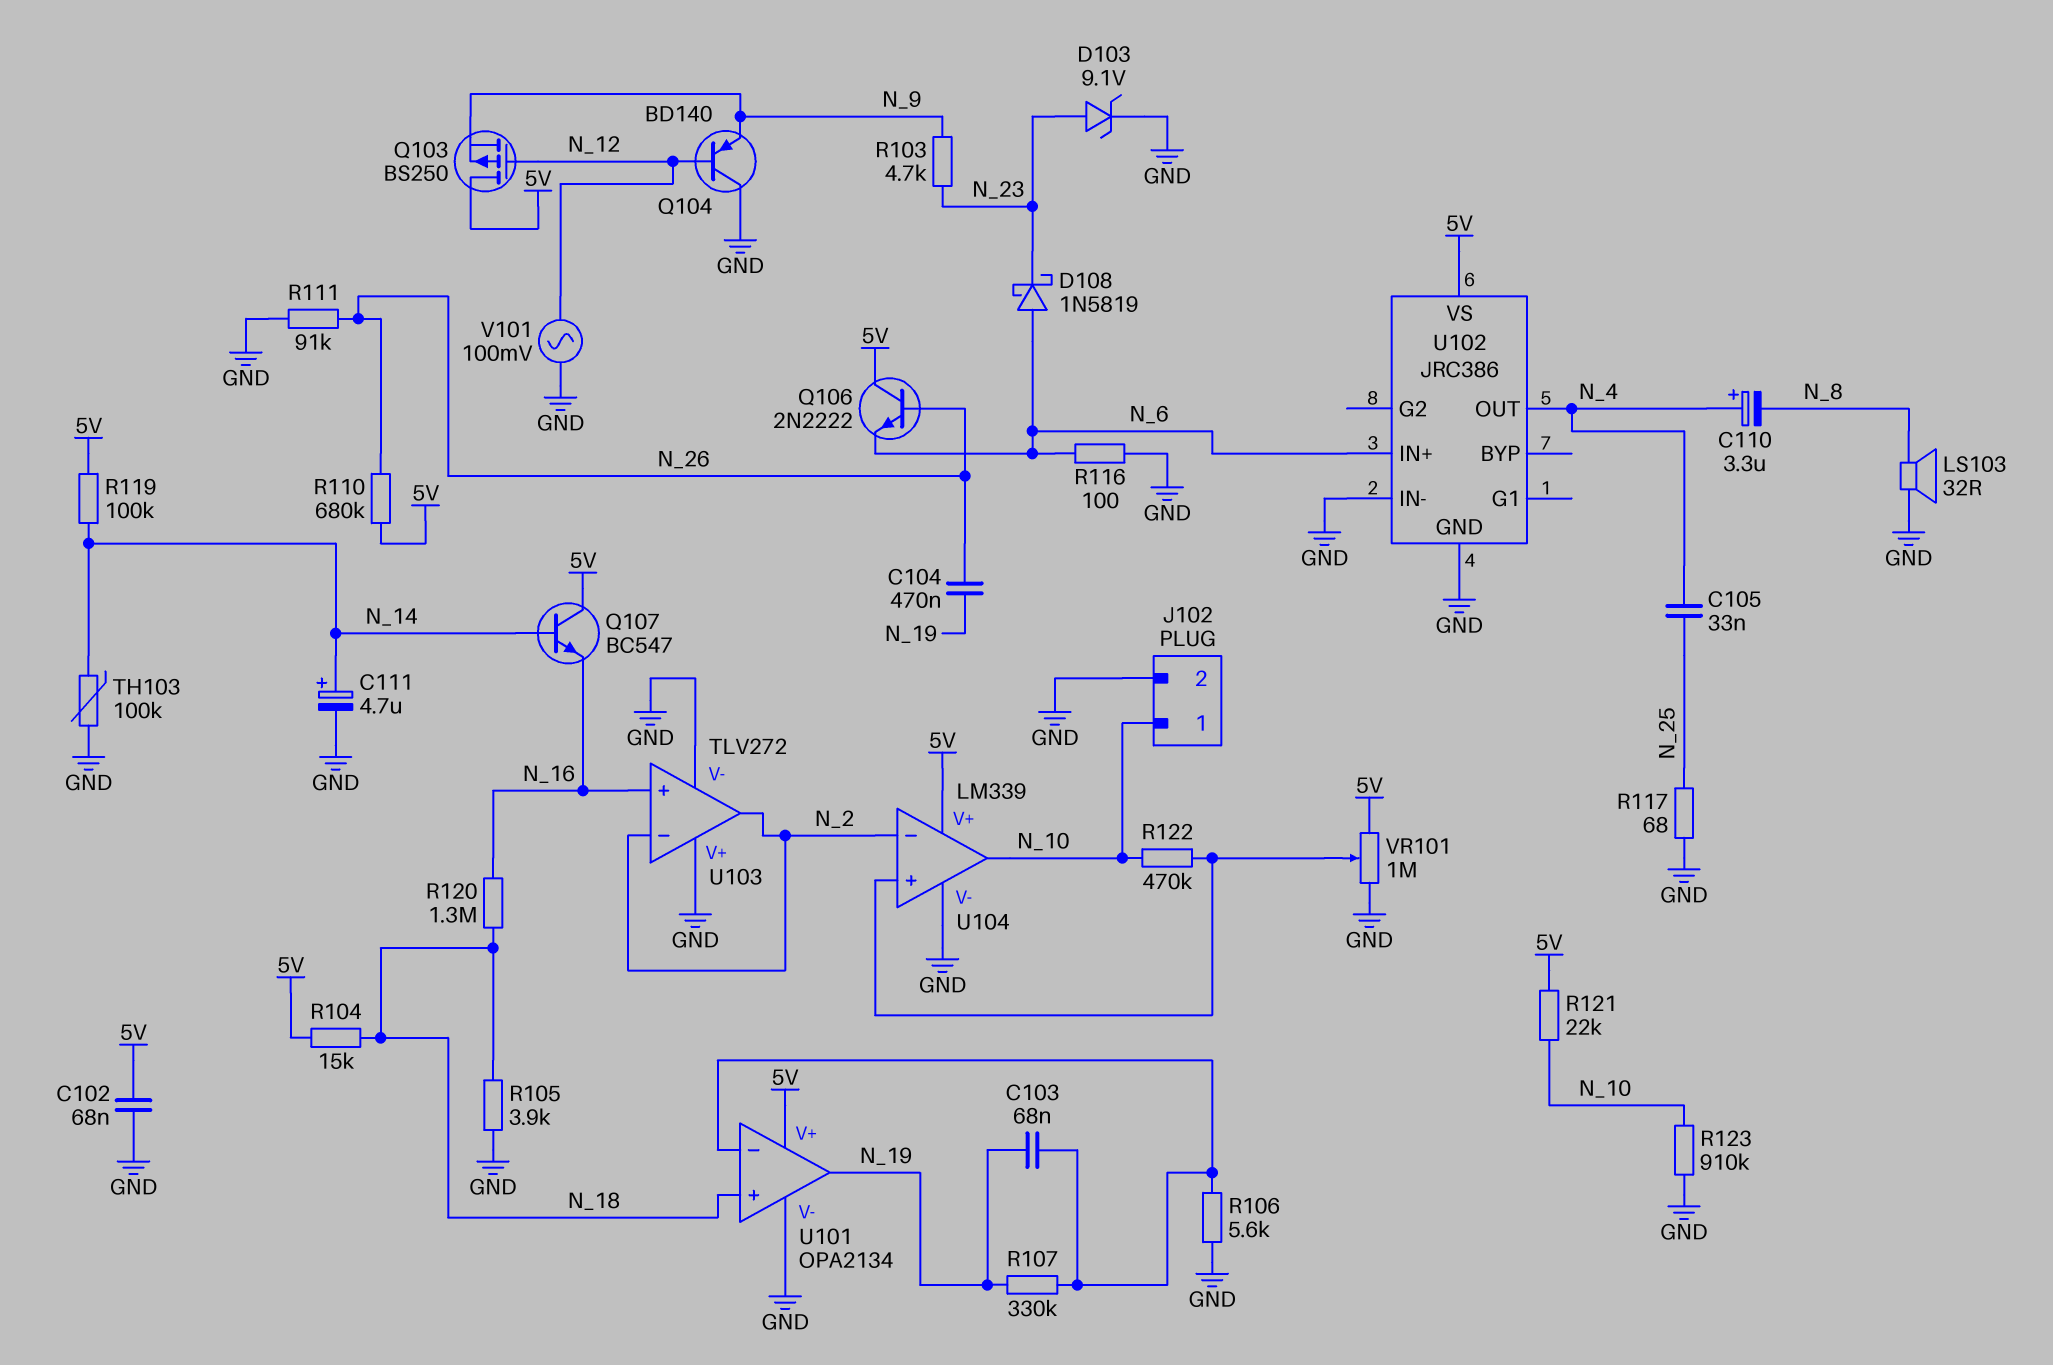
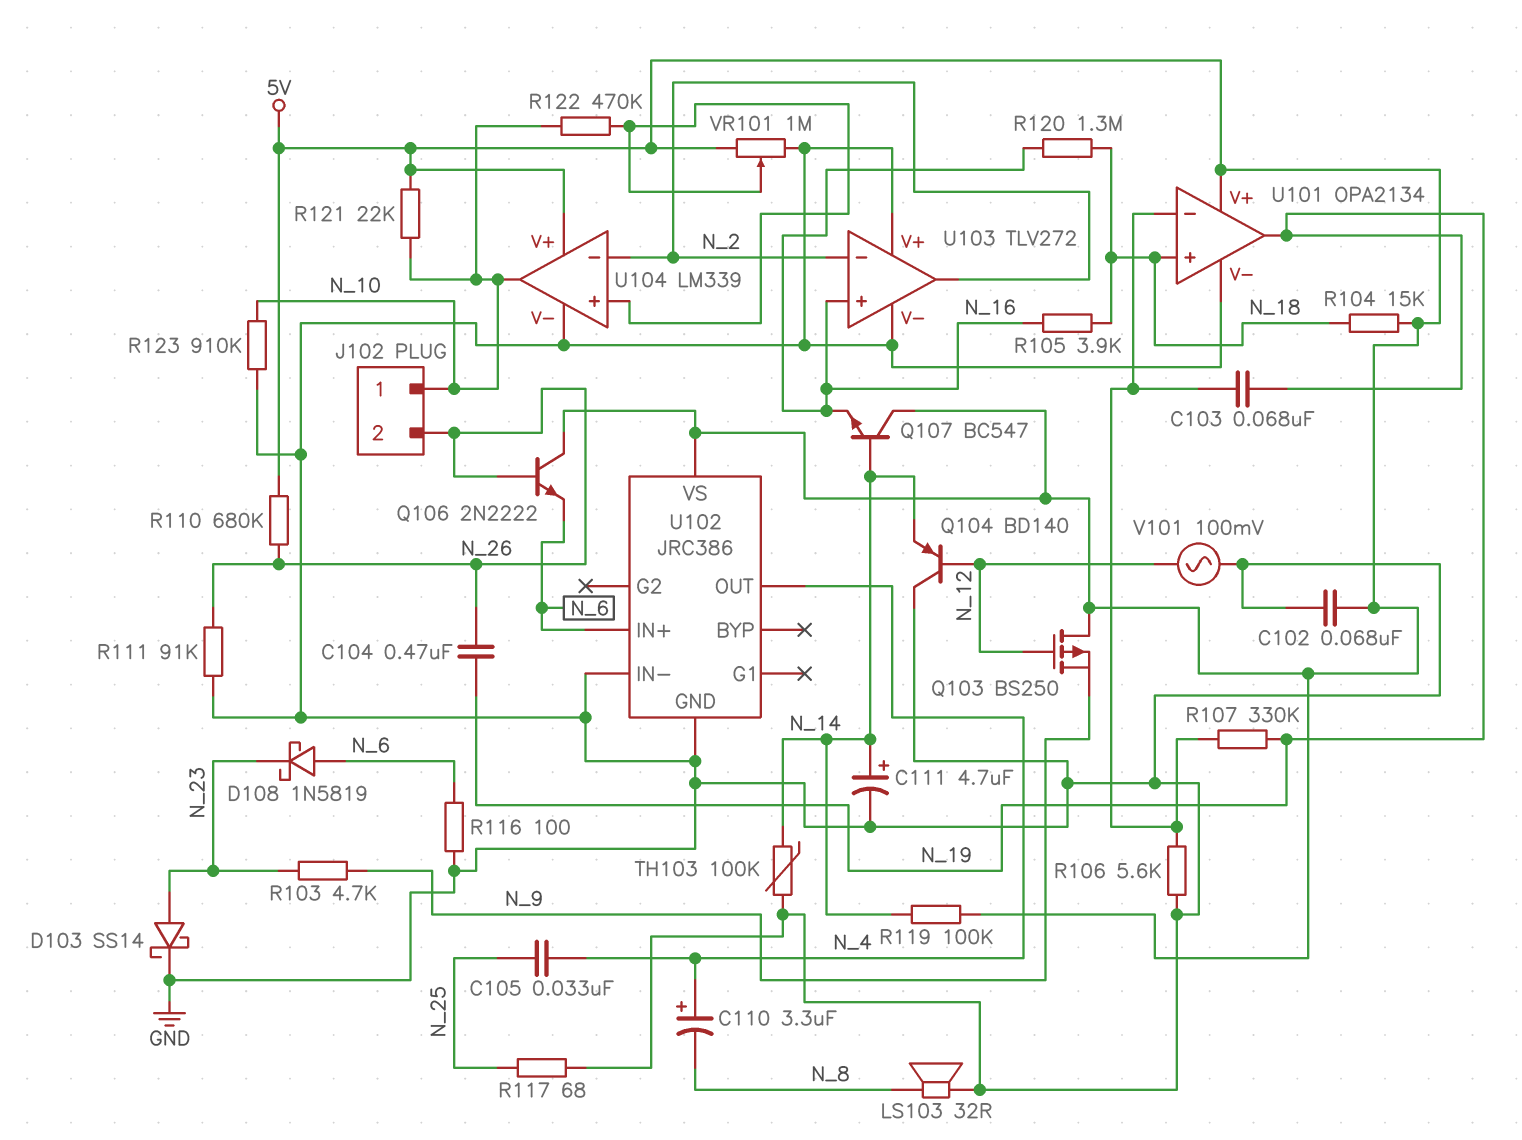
D103: zener 9.1V (A N_23, K GND) -> schottky SS14 (A N_23, K GND)
J102 pin 2: GND -> N_26
Q104: PNP BD140 (B N_12, C GND, E N_9) -> PNP BD140 (B N_12, C GND, E N_14)
R105: 3.9k (GND, N_18) -> 3.9k (N_16, N_18)

